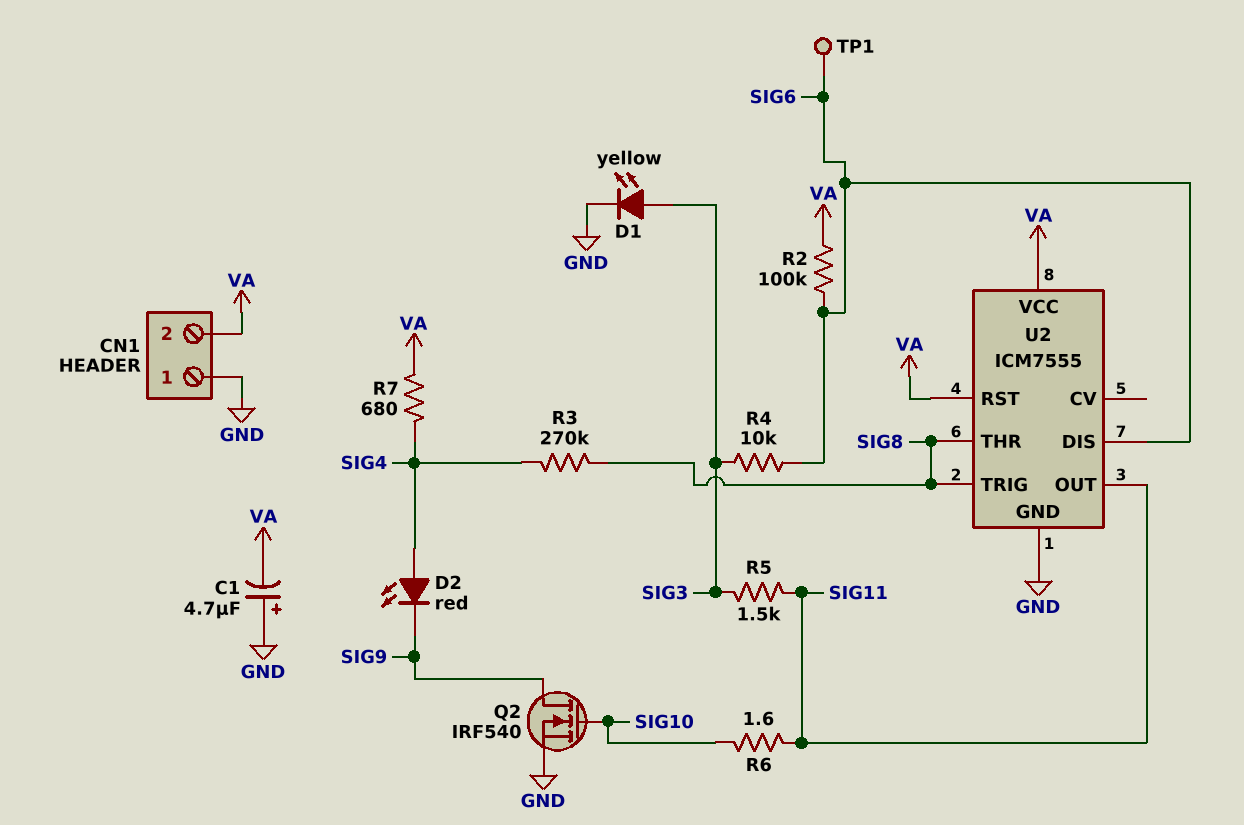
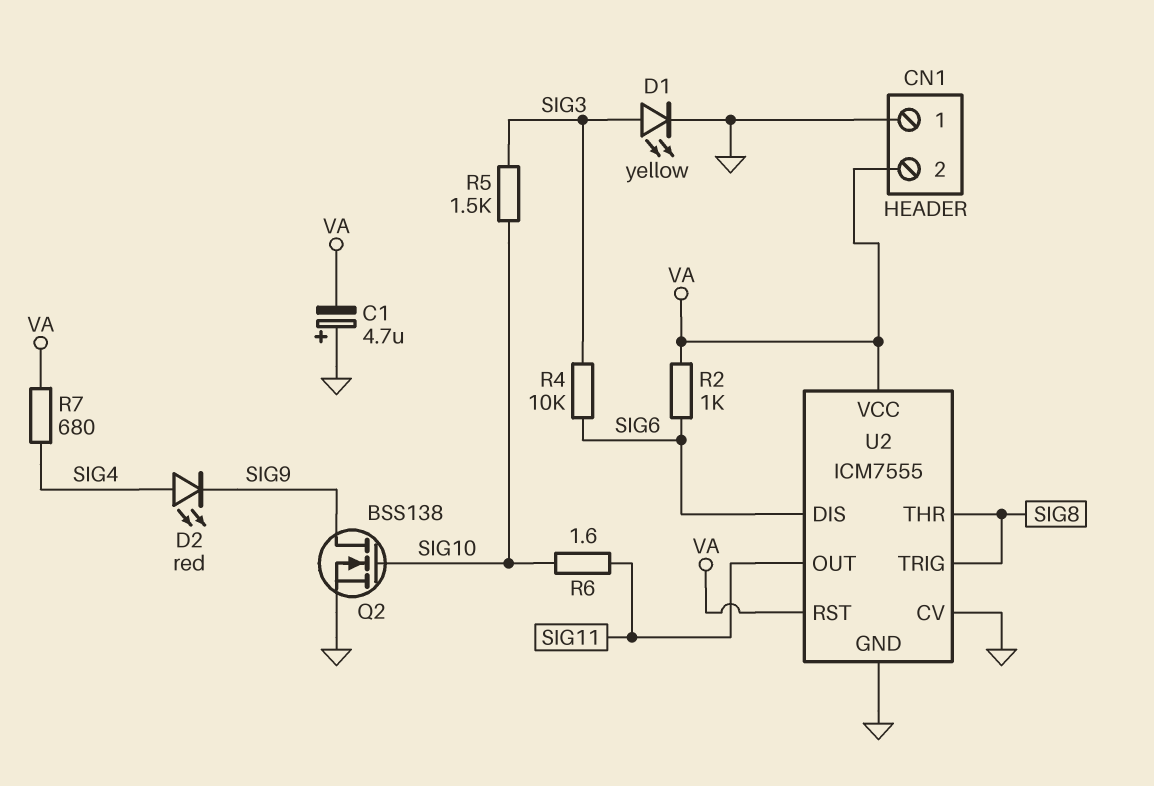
Q2: NMOS IRF540 (G SIG10, D SIG9, S GND) -> NMOS BSS138 (G SIG10, D SIG9, S GND)
R2: 100k (SIG6, VA) -> 1k (SIG6, VA)
R3: 270k (SIG4, SIG8) -> none
R5: 1.5k (SIG3, SIG11) -> 1.5k (SIG3, SIG10)
TP1: test point (SIG6) -> none
U2 pin CV: none -> GND

